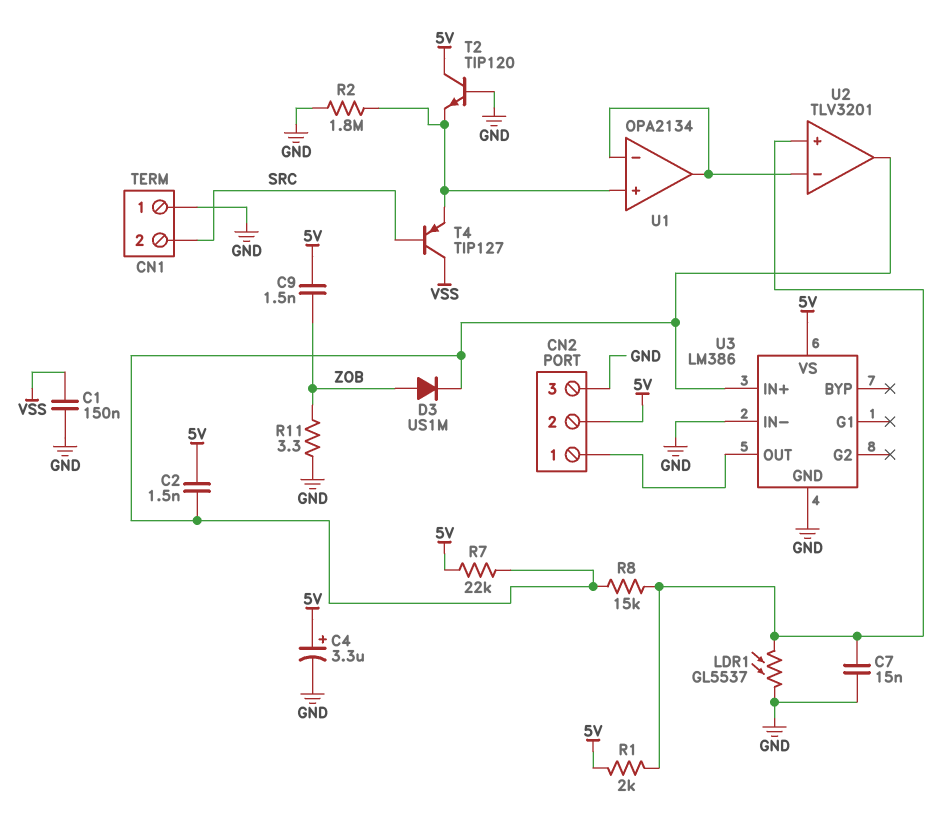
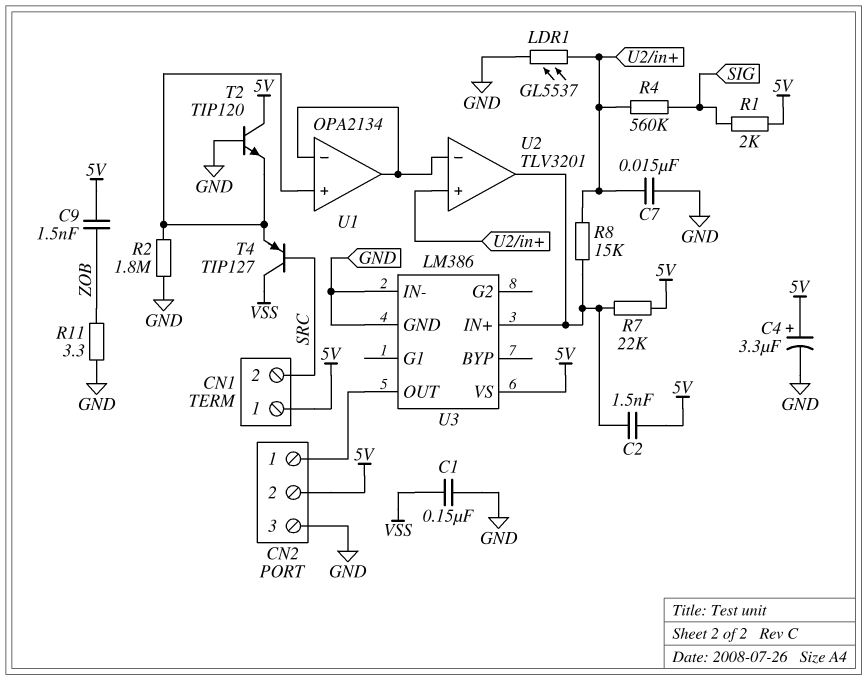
CN1 pin 1: GND -> 5V
D3: diode US1M (A ZOB, K U2/out) -> none
R1: 2k (5V, U2/in+) -> 2k (5V, SIG)
R4: none -> 560k (SIG, U2/in+)

